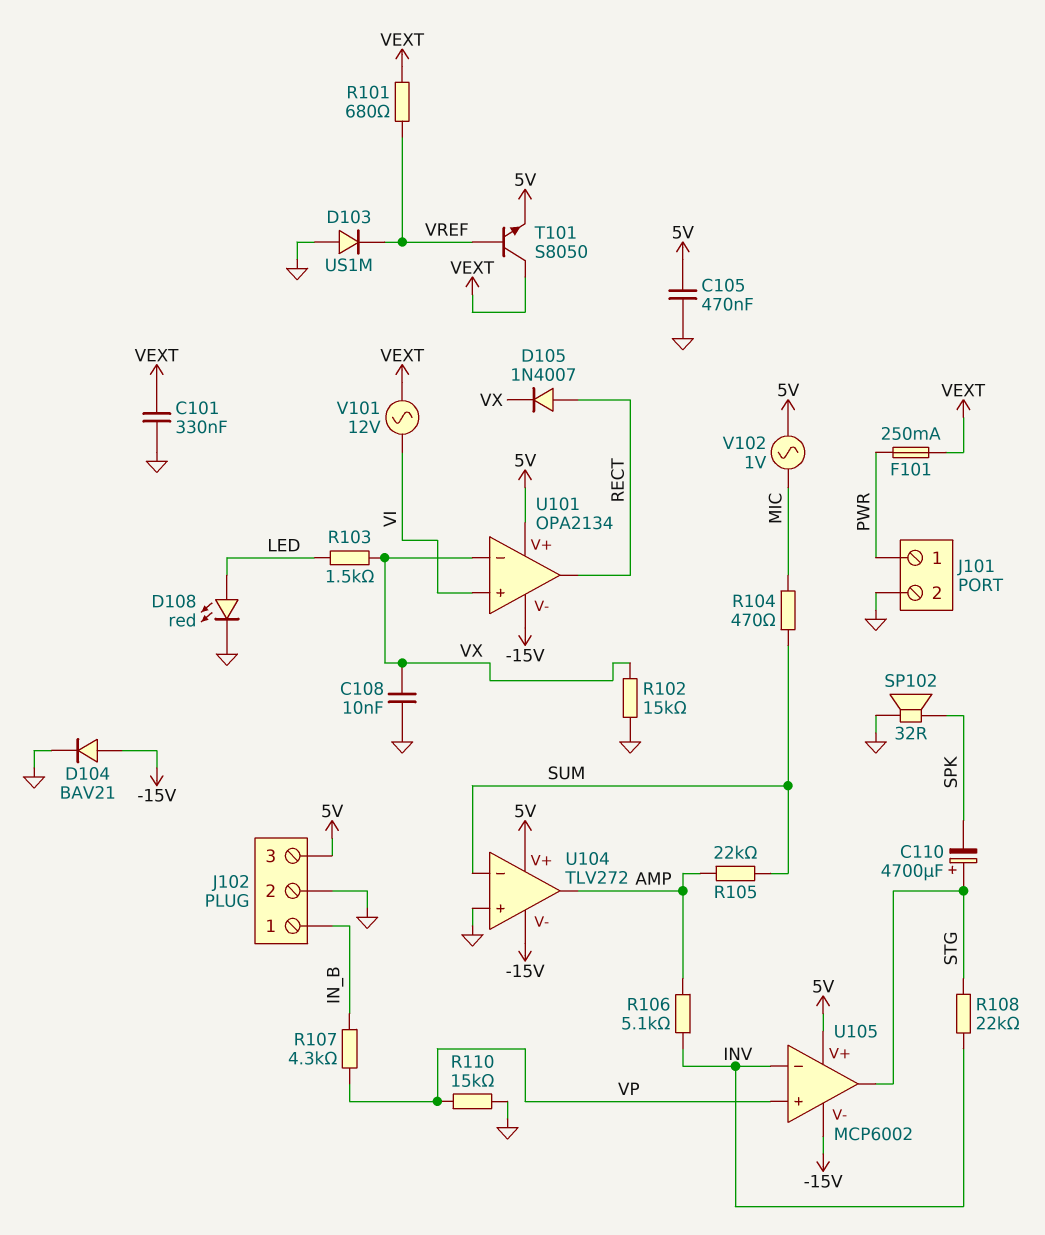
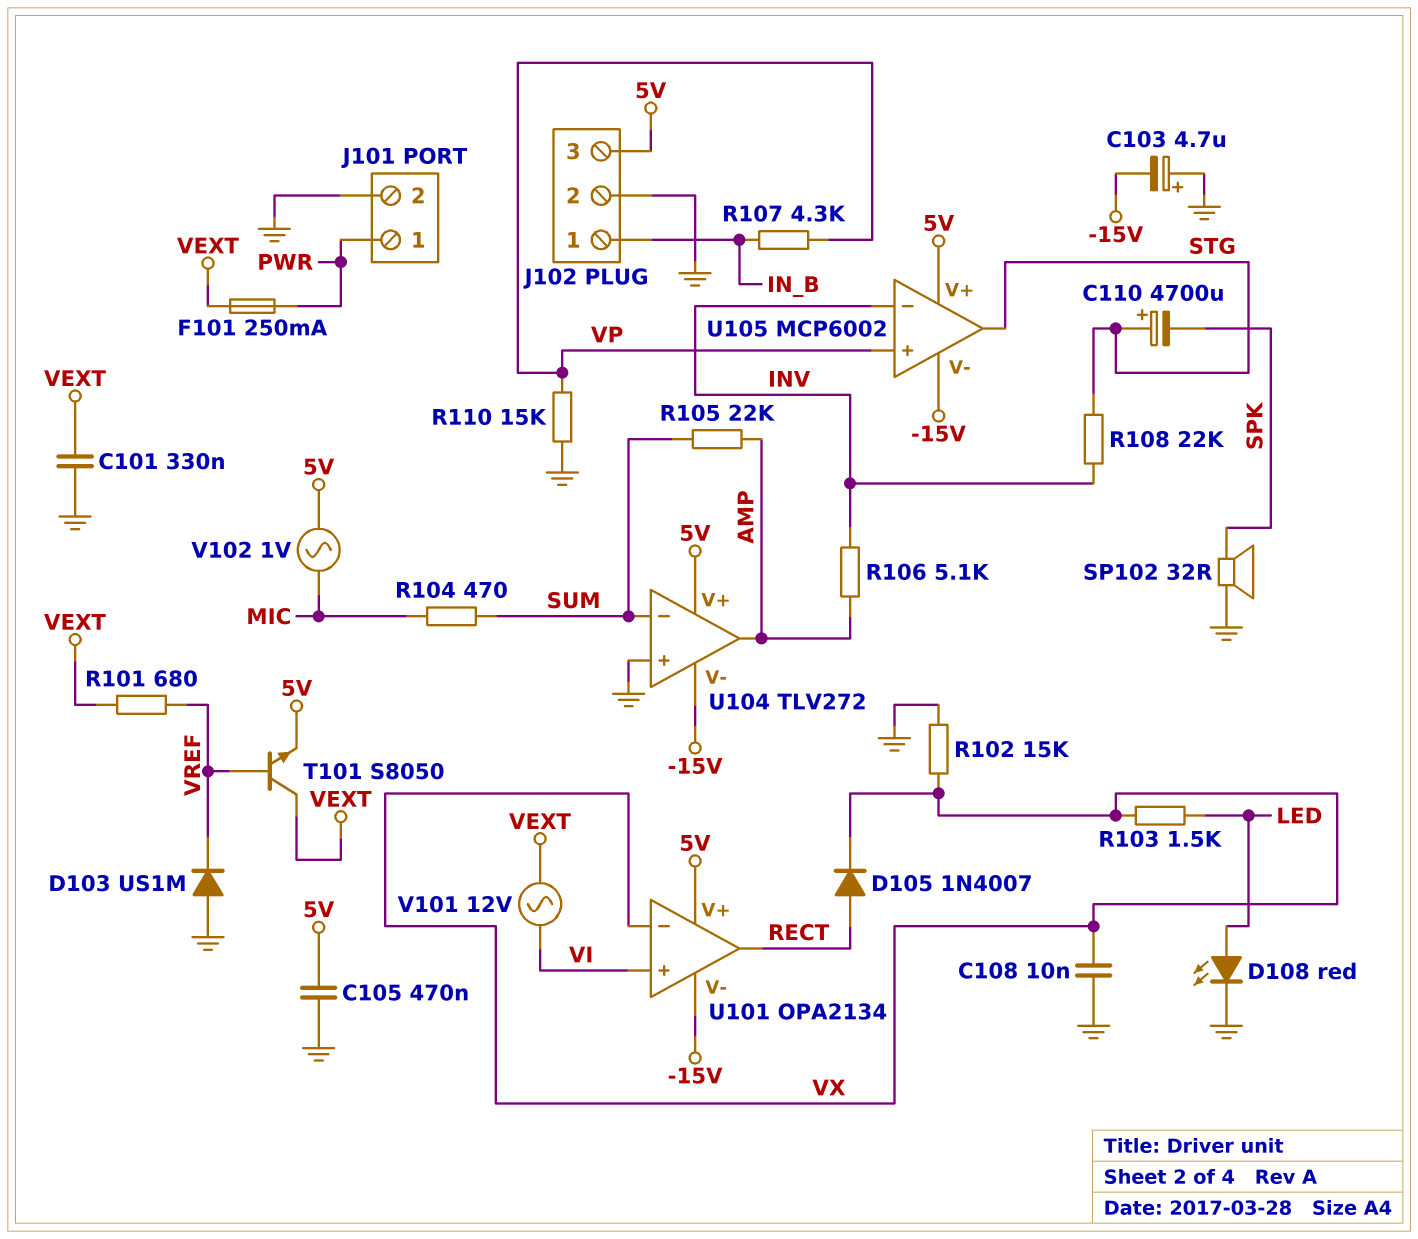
C103: none -> 4.7uF (plus GND, minus -15V)
D104: diode BAV21 (A -15V, K GND) -> none

